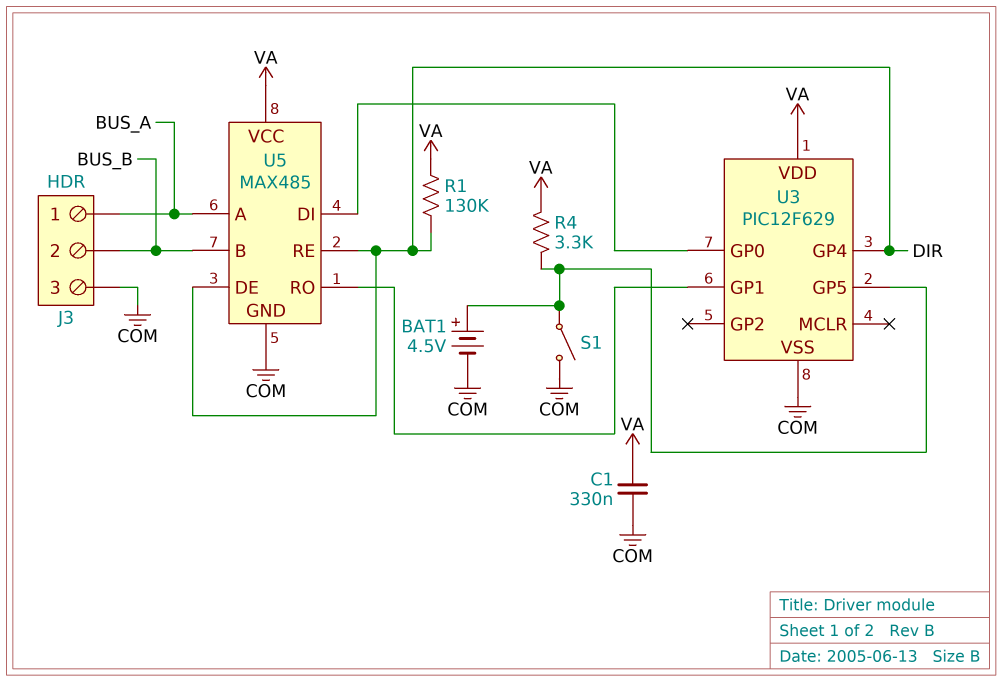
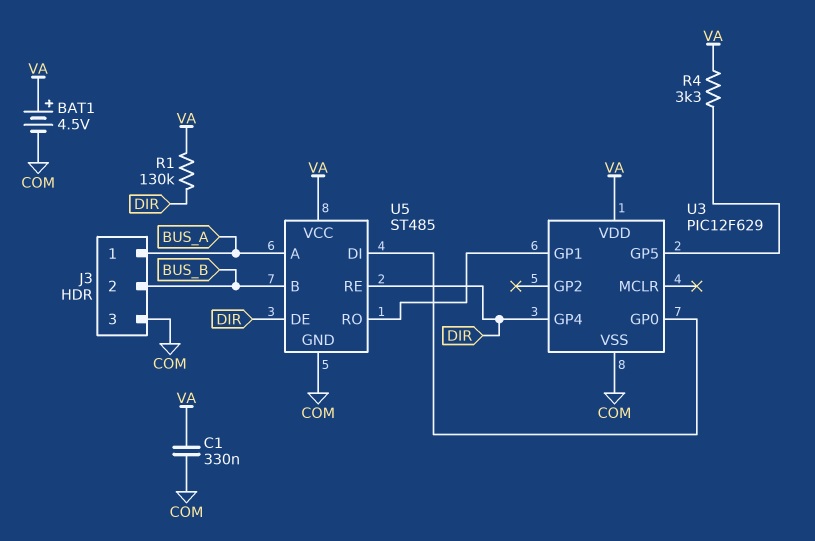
BAT1: 4.5V (plus U3/GP5, minus COM) -> 4.5V (plus VA, minus COM)
S1: switch (COM, U3/GP5) -> none
U5: MAX485 -> ST485

